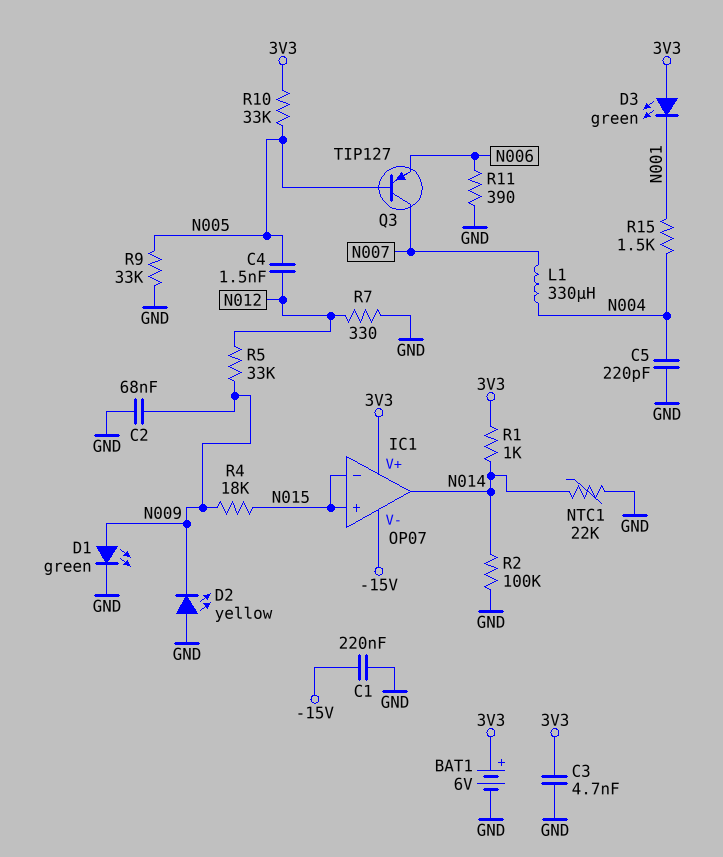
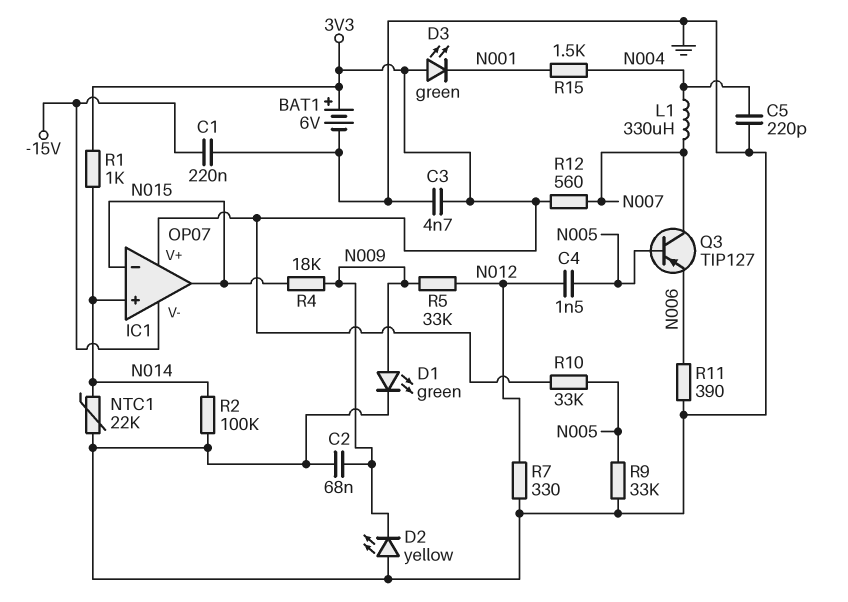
IC1 pin in+: N015 -> N014
IC1 pin out: N014 -> N015
R12: none -> 560 (3V3, N007)

